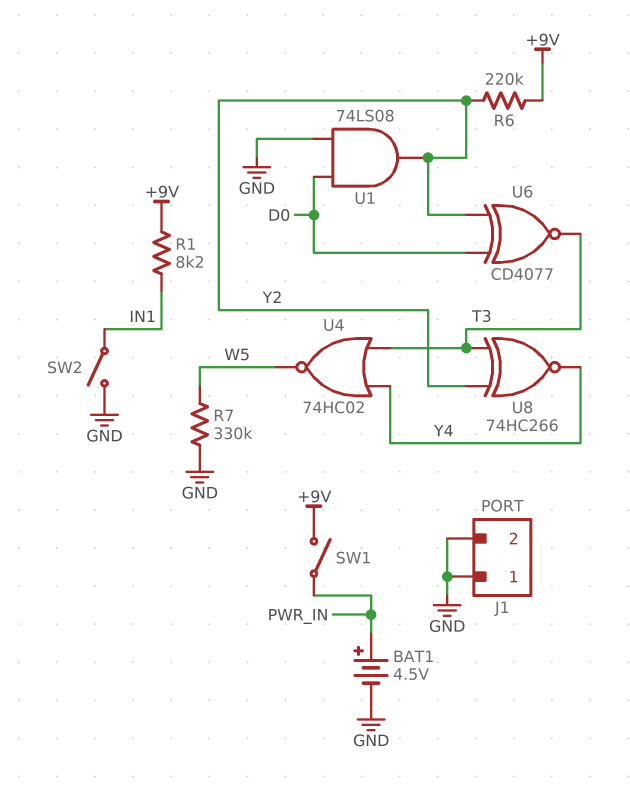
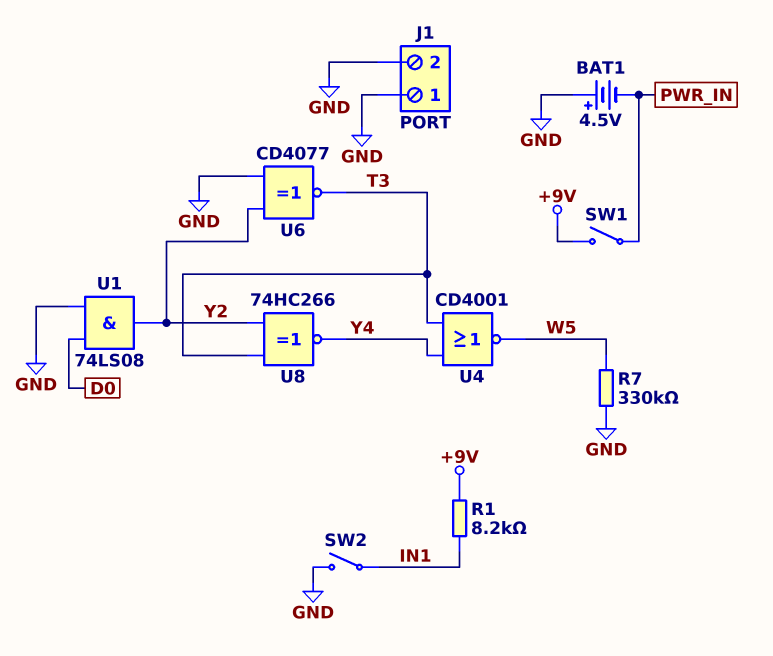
BAT1: 4.5V (plus PWR_IN, minus GND) -> 4.5V (plus GND, minus PWR_IN)
R6: 220k (+9V, Y2) -> none
U4: NOR 74HC02 (in T3, in Y4, out W5) -> NOR CD4001 (in T3, in Y4, out W5)
U6: XNOR CD4077 (in D0, in Y2, out T3) -> XNOR CD4077 (in GND, in Y2, out T3)

